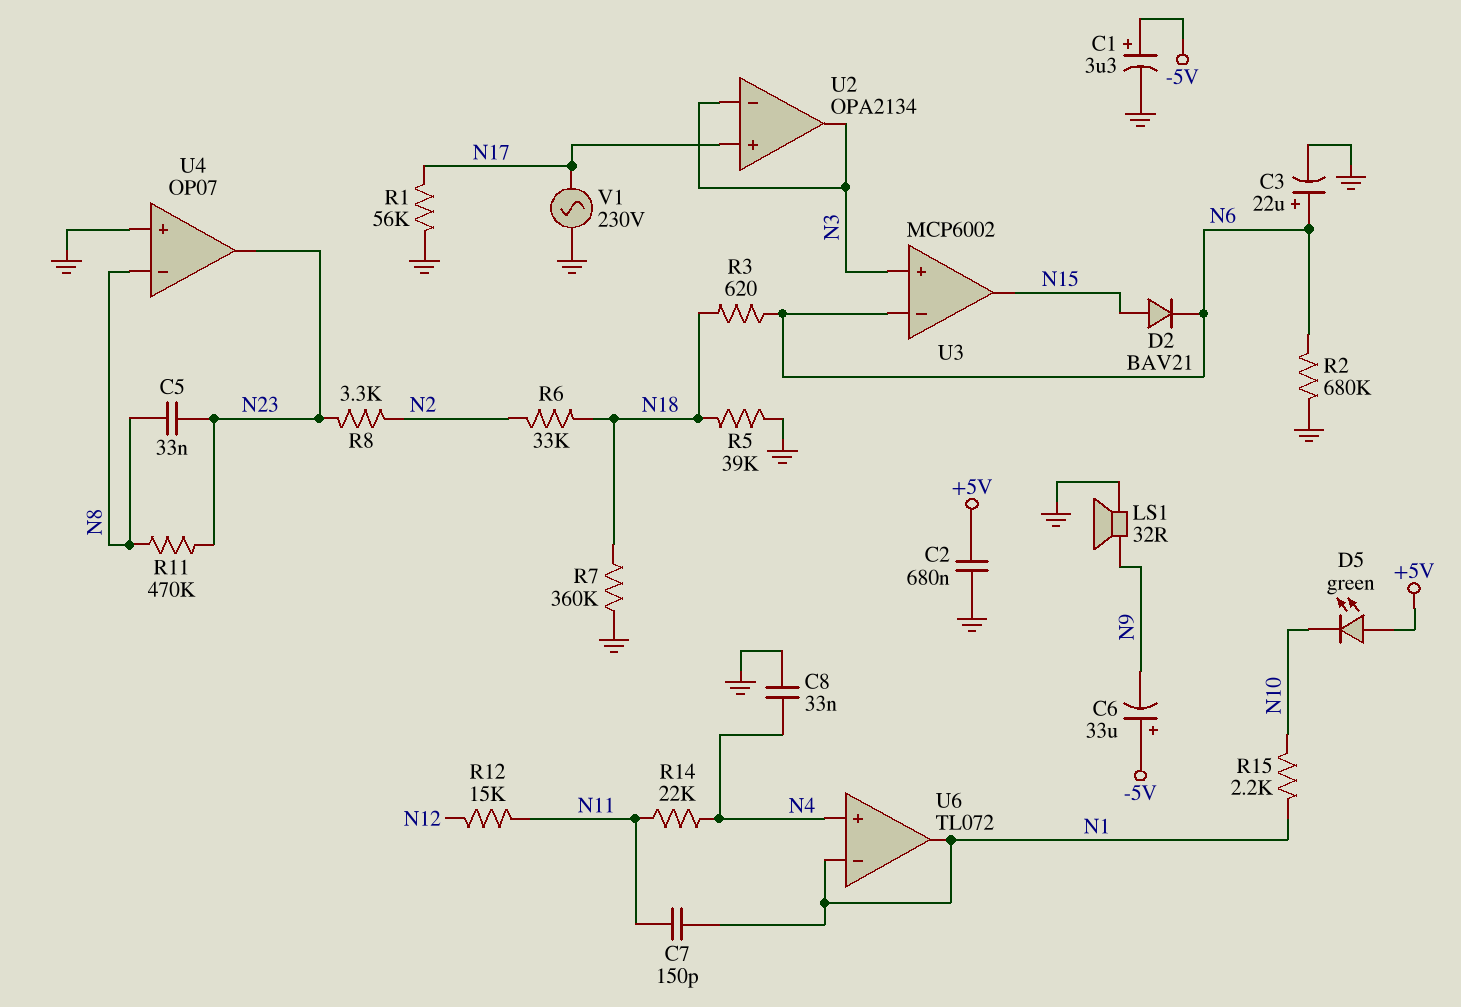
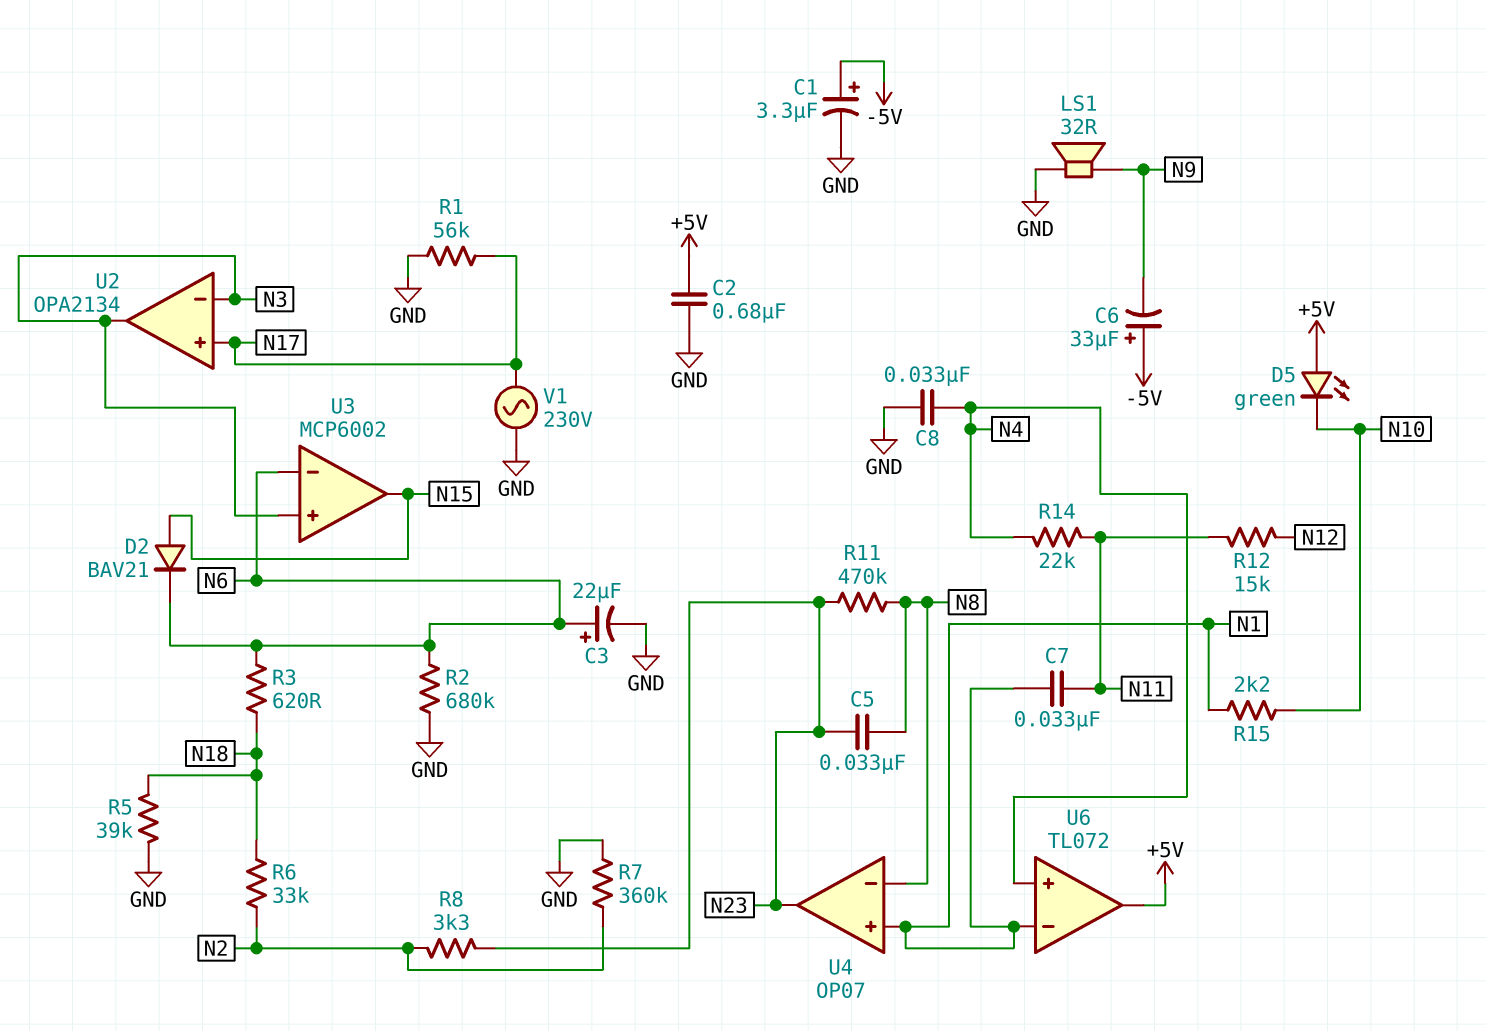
C7: 150pF (N1, N11) -> 33nF (N1, N11)
R7: 360k (GND, N18) -> 360k (GND, N2)
U4 pin in+: GND -> N1
U6 pin out: N1 -> +5V

